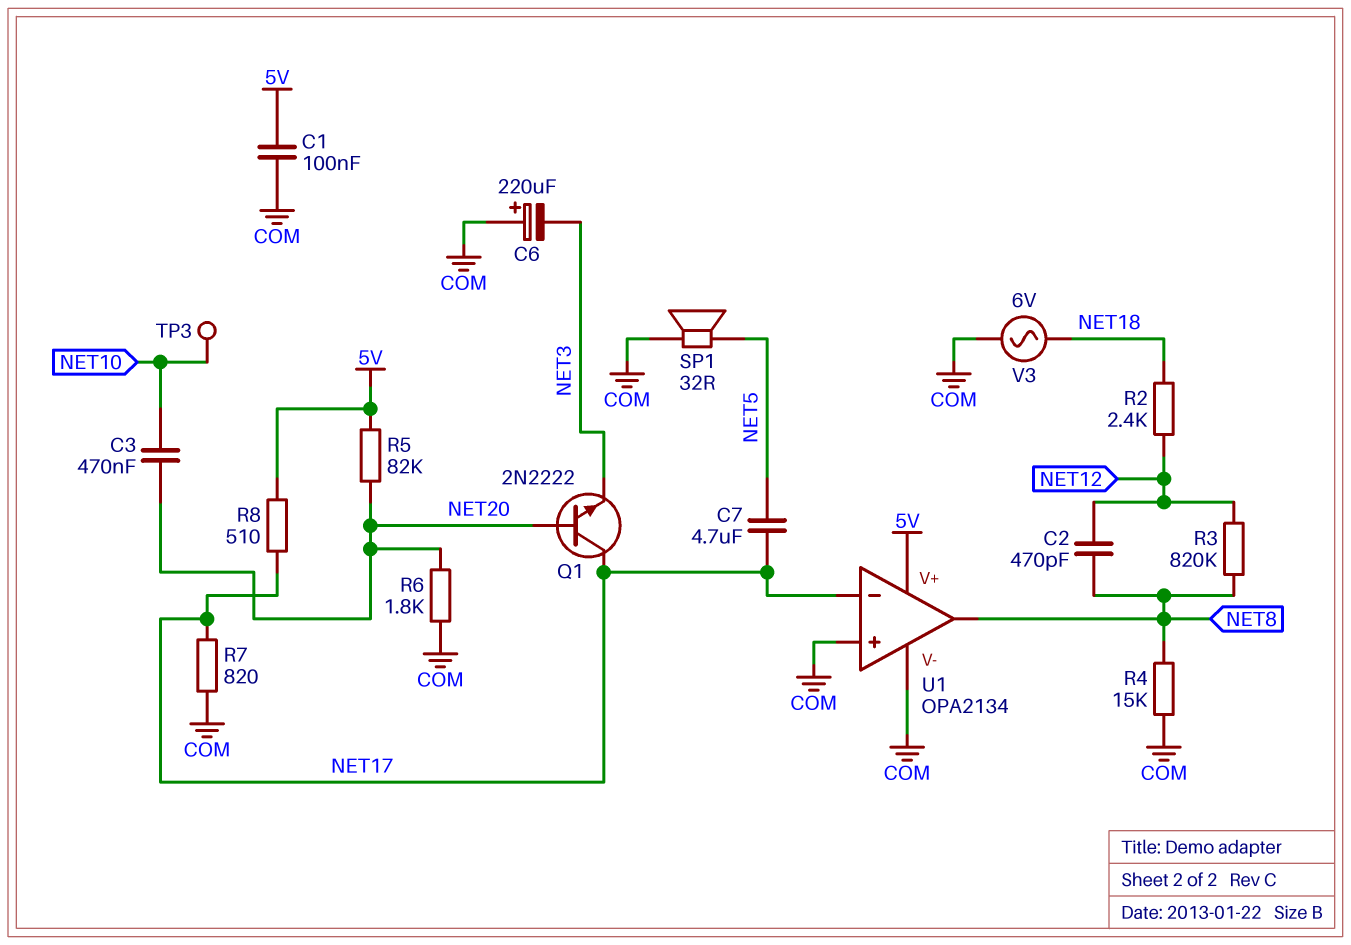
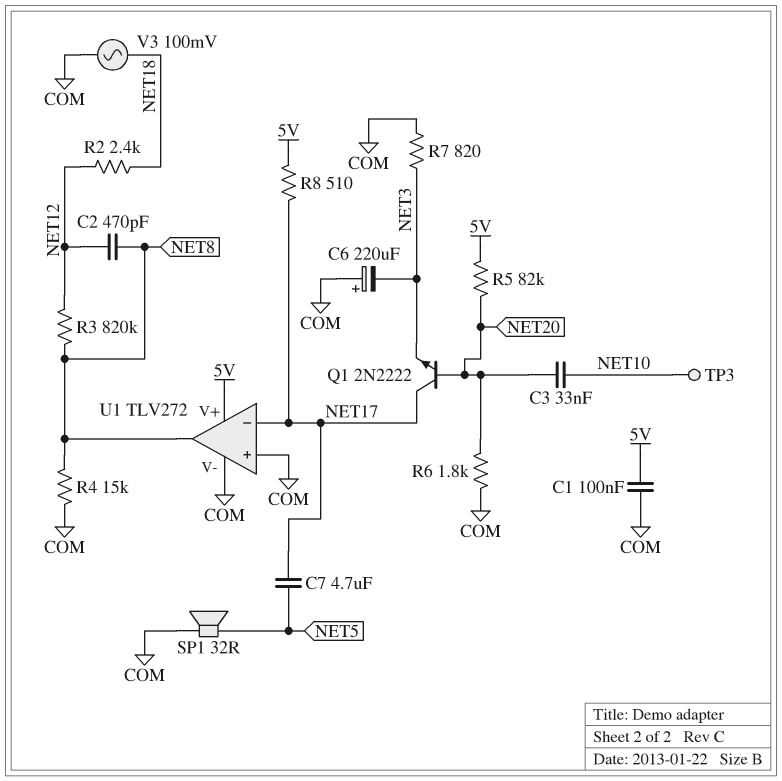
C3: 470nF (NET10, NET20) -> 33nF (NET10, NET20)
R7: 820 (COM, NET17) -> 820 (COM, NET3)
U1: OPA2134 -> TLV272
V3: AC 6V (COM, NET18) -> AC 100mV (COM, NET18)

